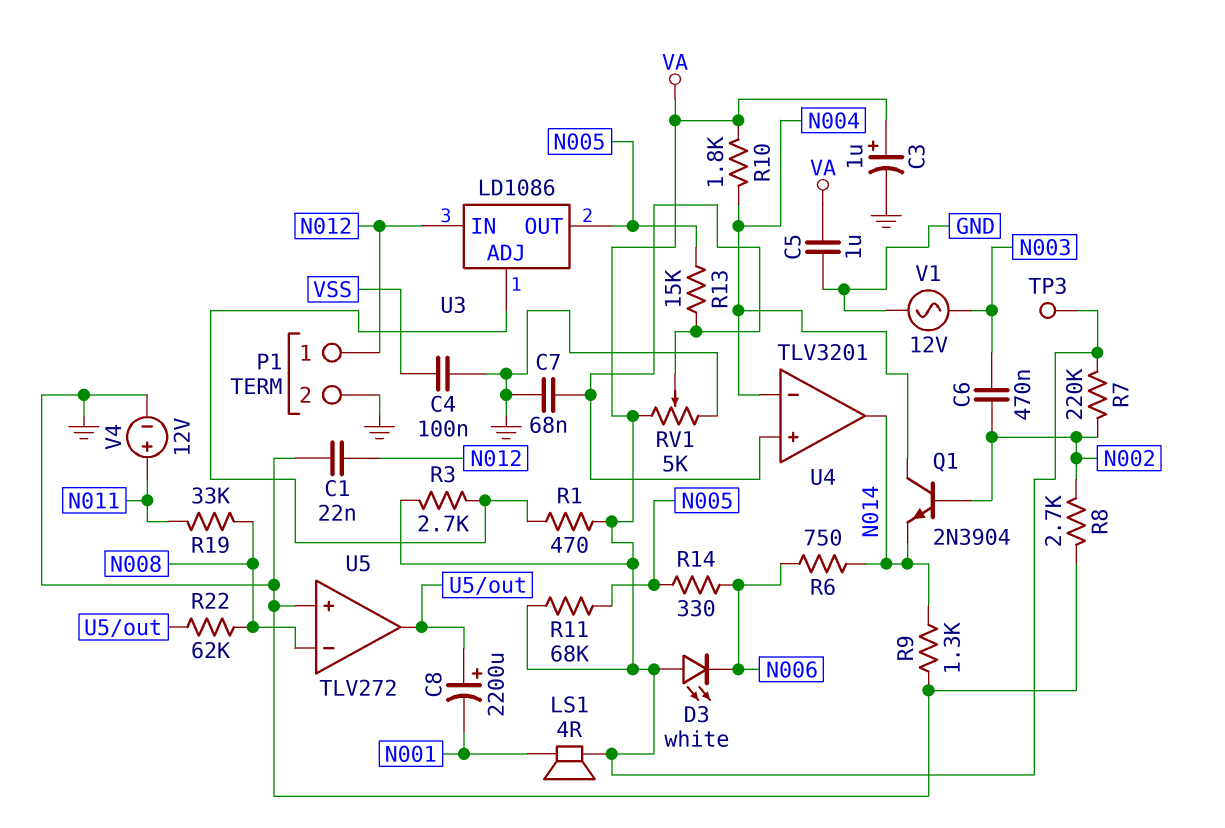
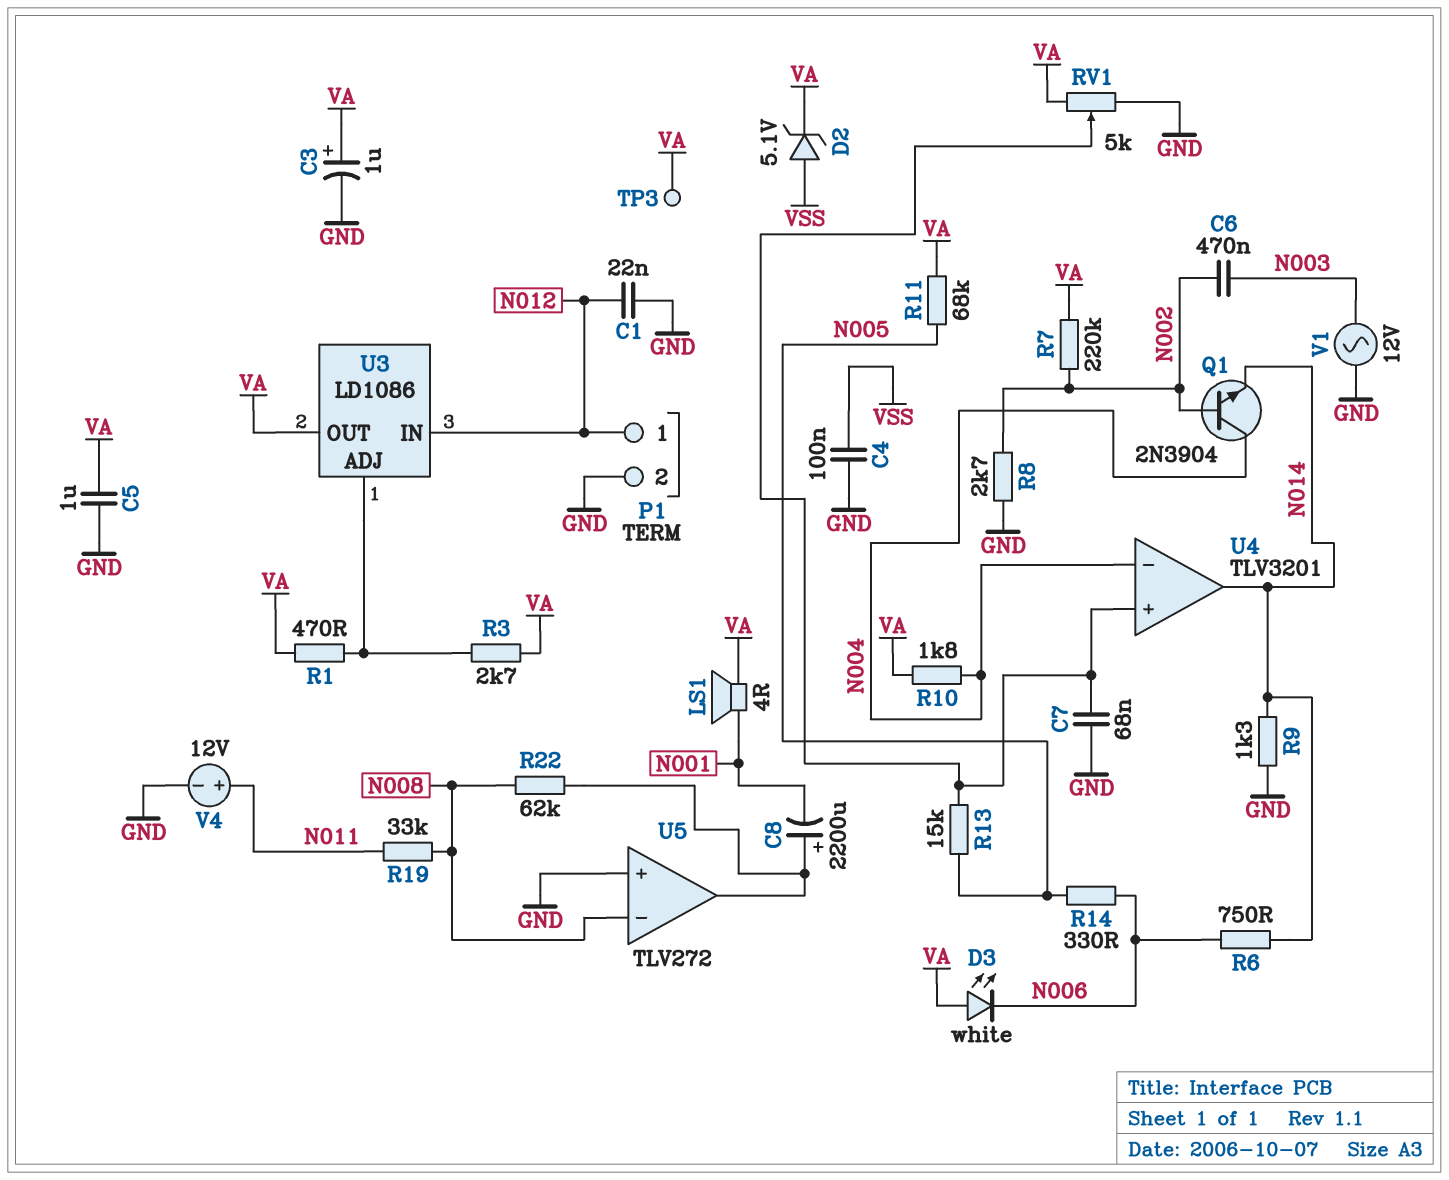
D2: none -> zener 5.1V (A VSS, K VA)
U3 pin OUT: N005 -> VA

